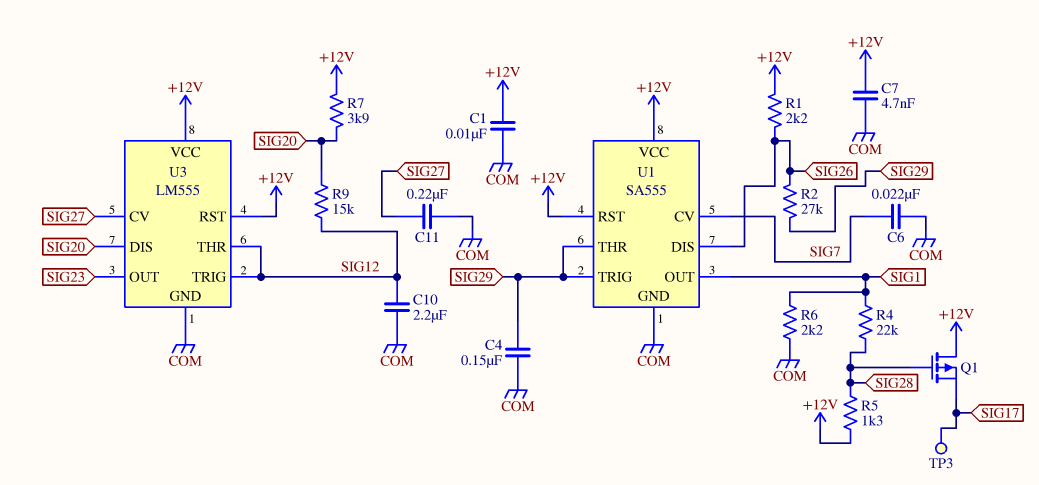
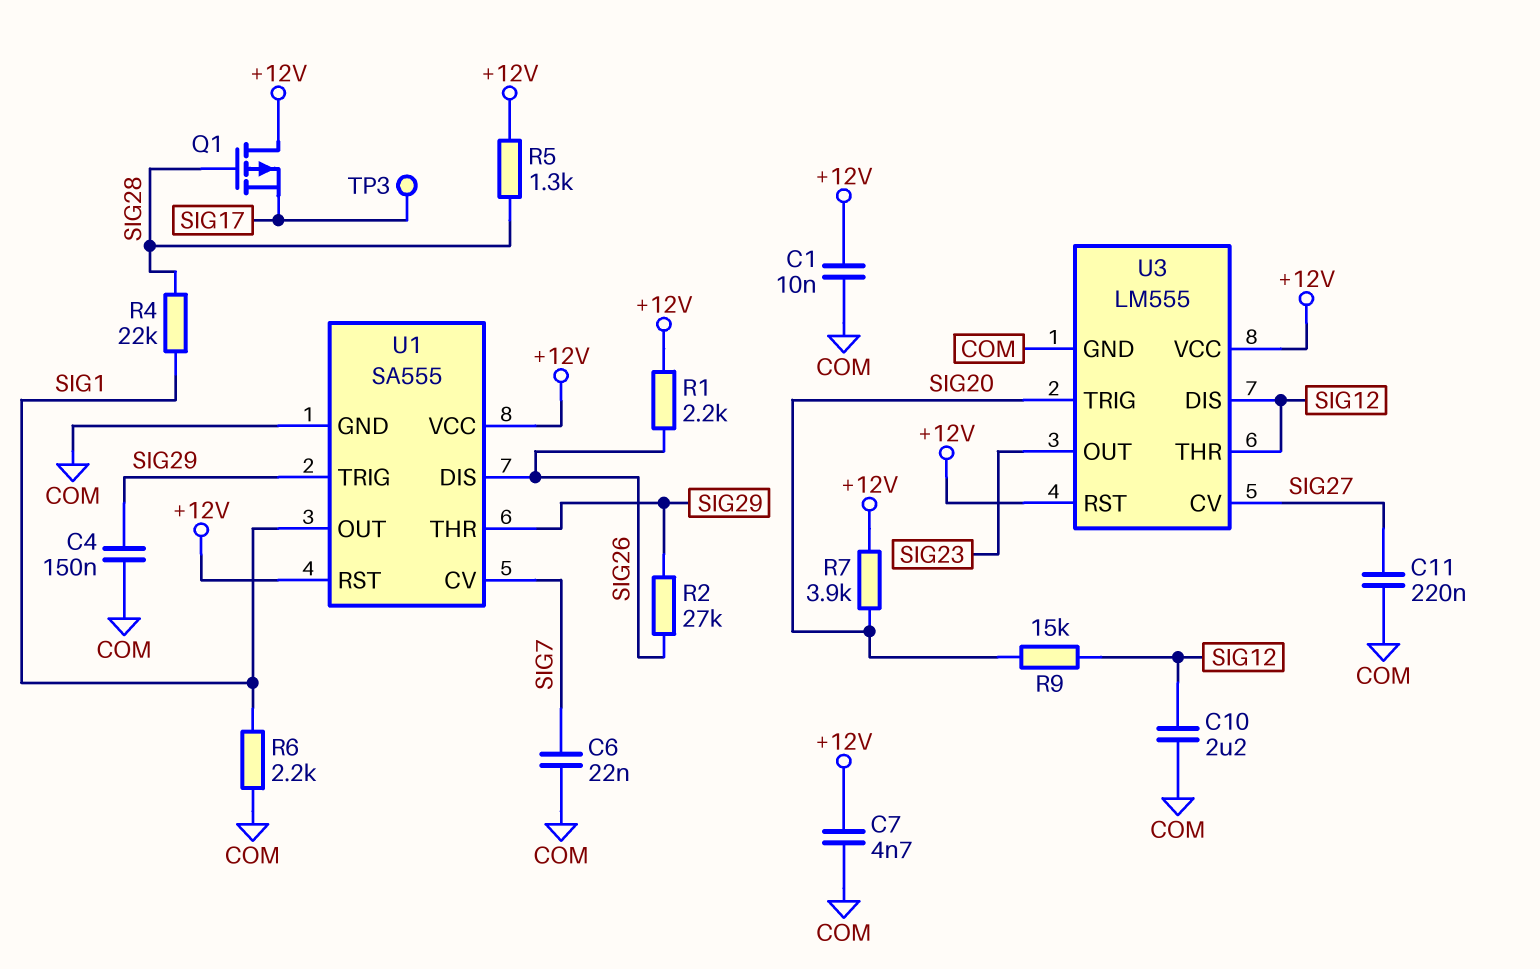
U3 pin DIS: SIG20 -> SIG12
U3 pin TRIG: SIG12 -> SIG20

